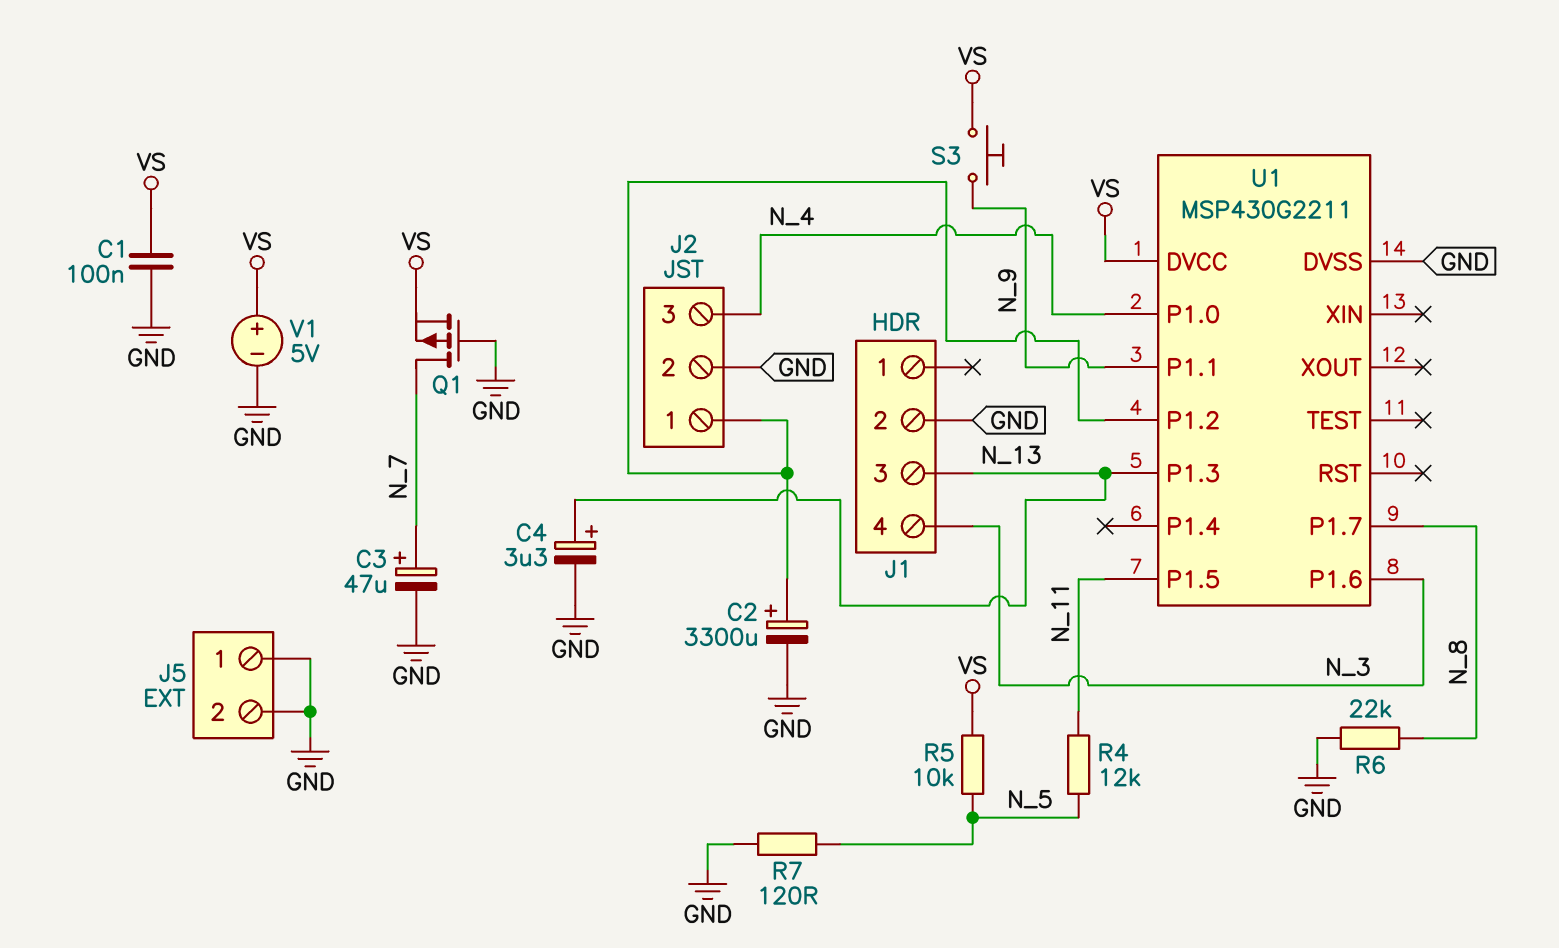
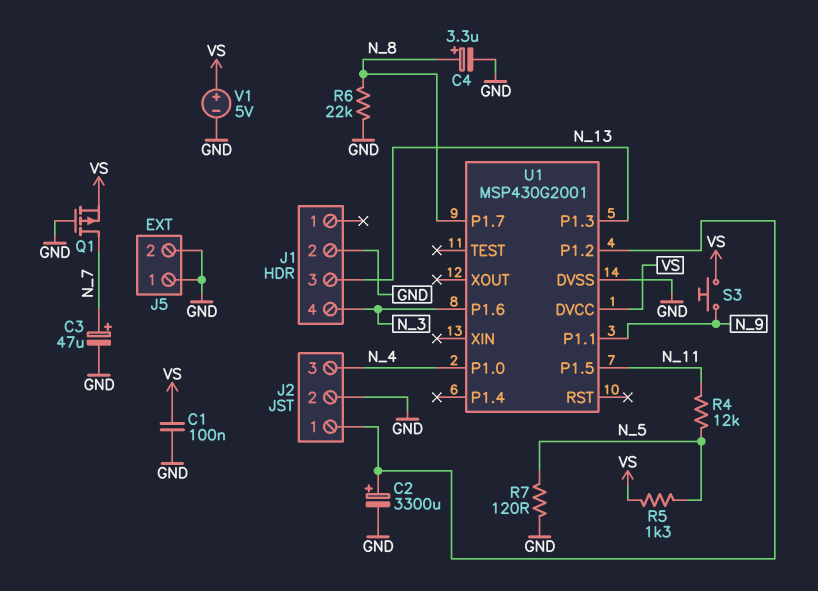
C4: 3.3uF (plus N_13, minus GND) -> 3.3uF (plus N_8, minus GND)
R5: 10k (N_5, VS) -> 1.3k (N_5, VS)
U1: MSP430G2211 -> MSP430G2001

